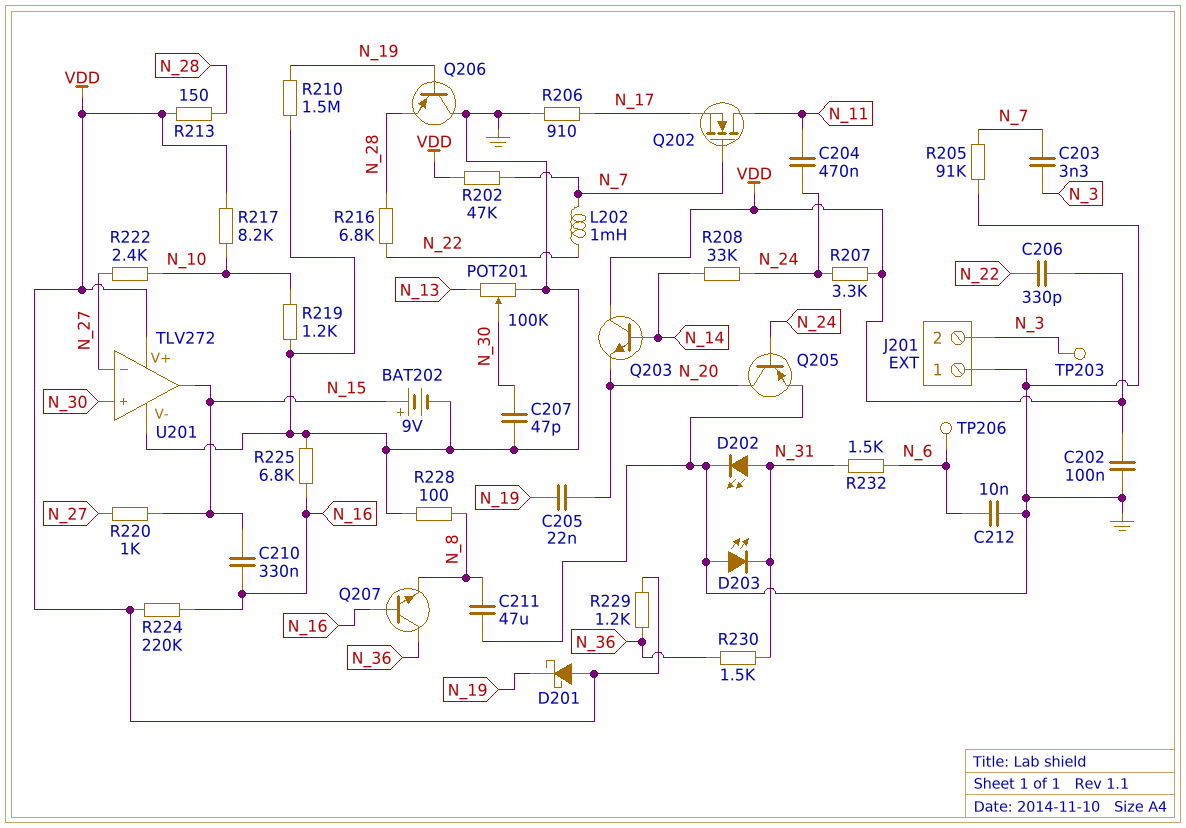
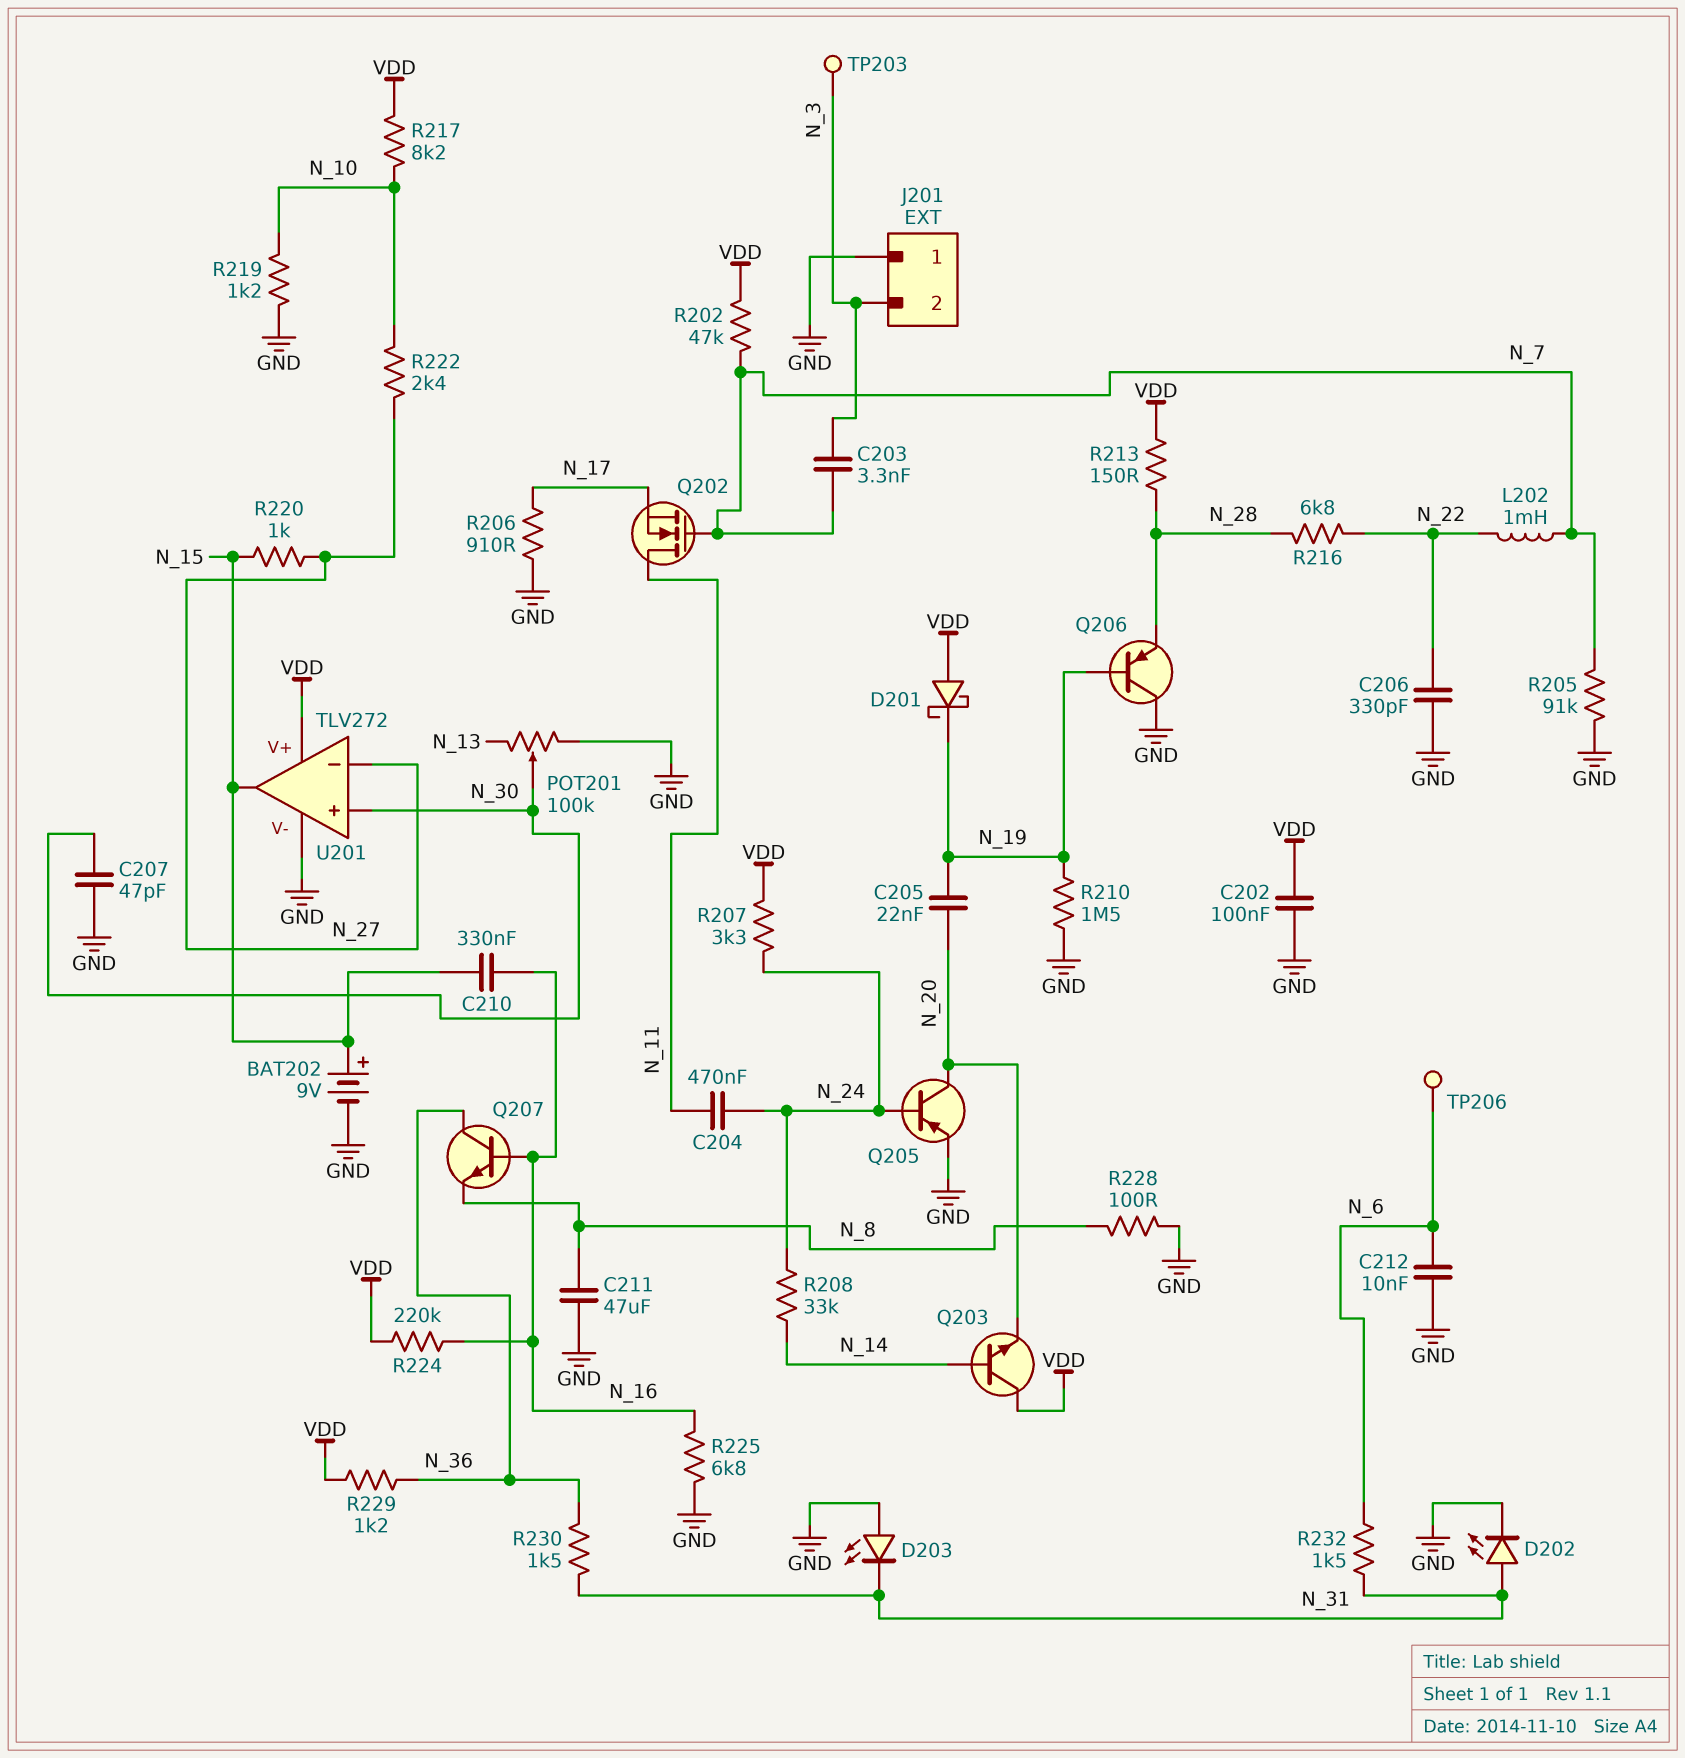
C206: 330pF (N_22, VDD) -> 330pF (GND, N_22)

